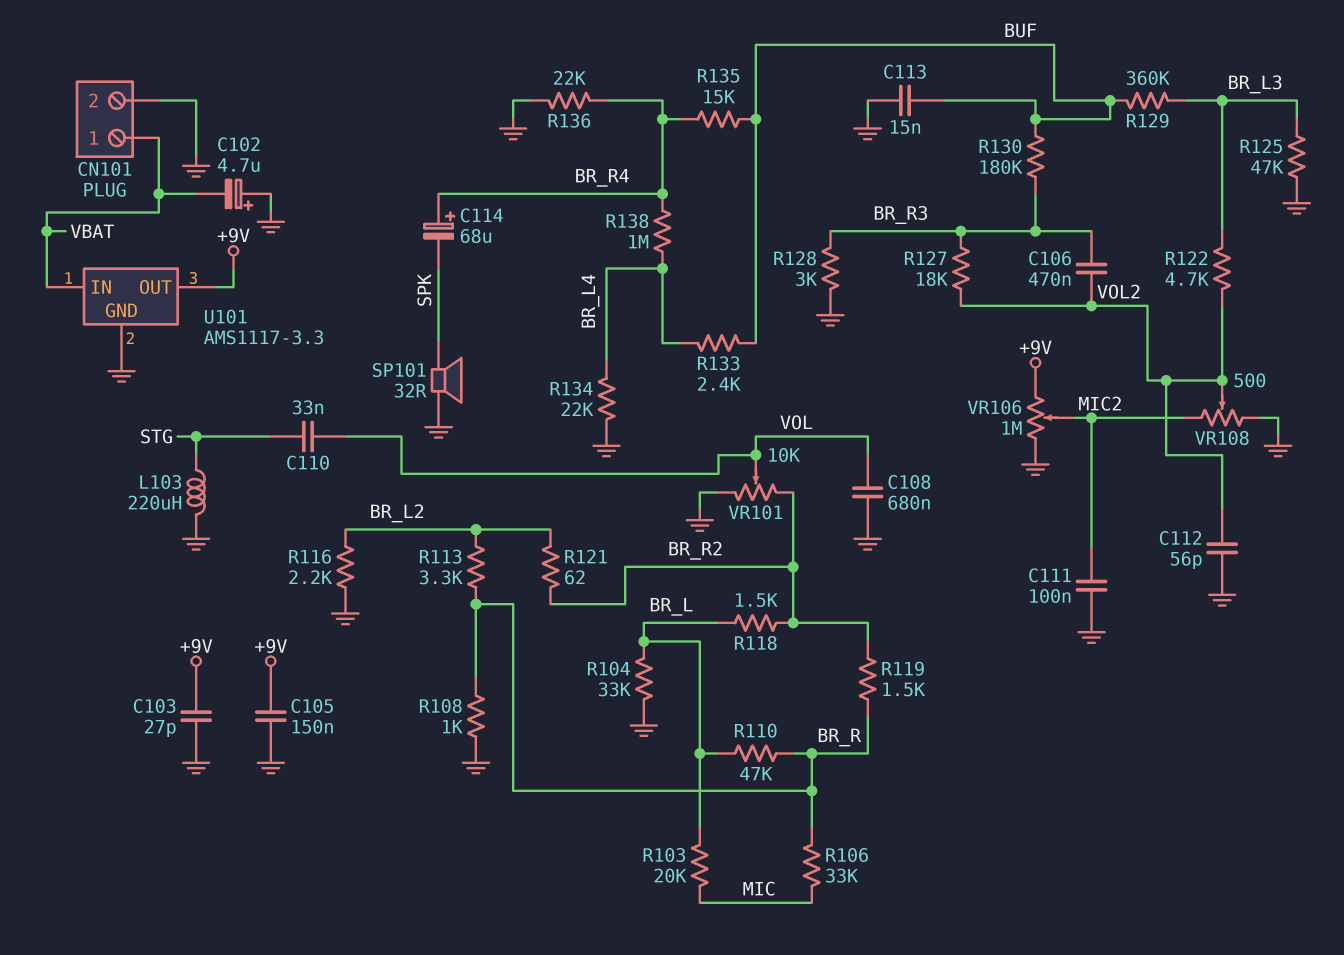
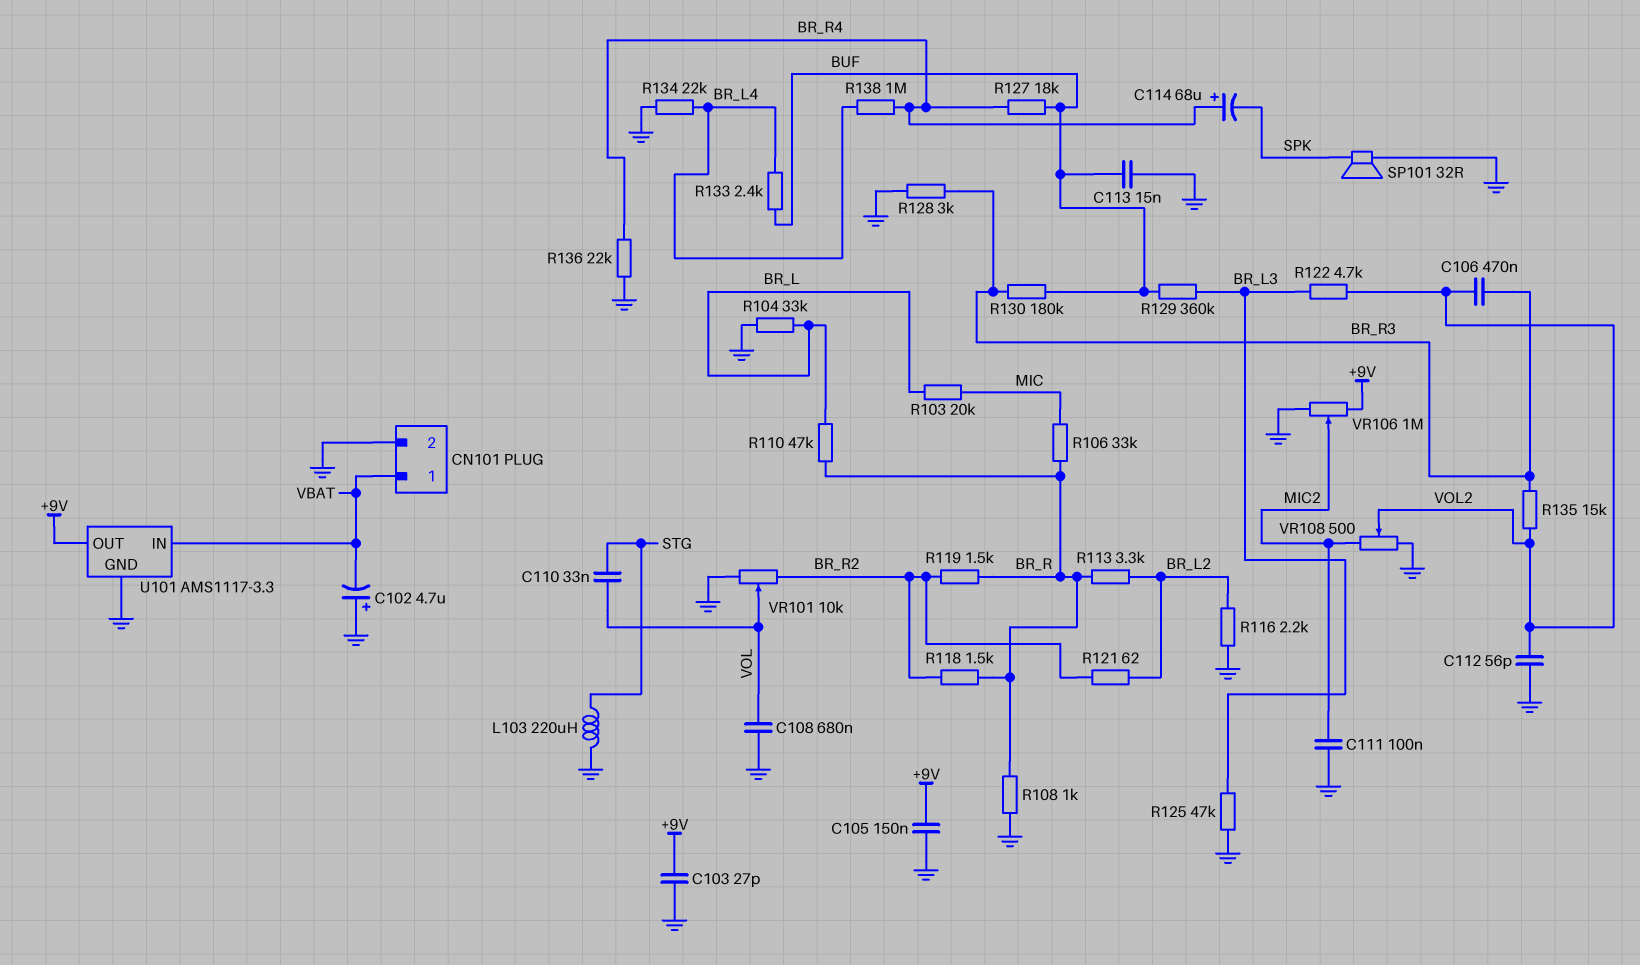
R118: 1.5k (BR_L, BR_R2) -> 1.5k (BR_R, BR_R2)
R127: 18k (BR_R3, VOL2) -> 18k (BR_R4, BUF)
R135: 15k (BR_R4, BUF) -> 15k (BR_R3, VOL2)

